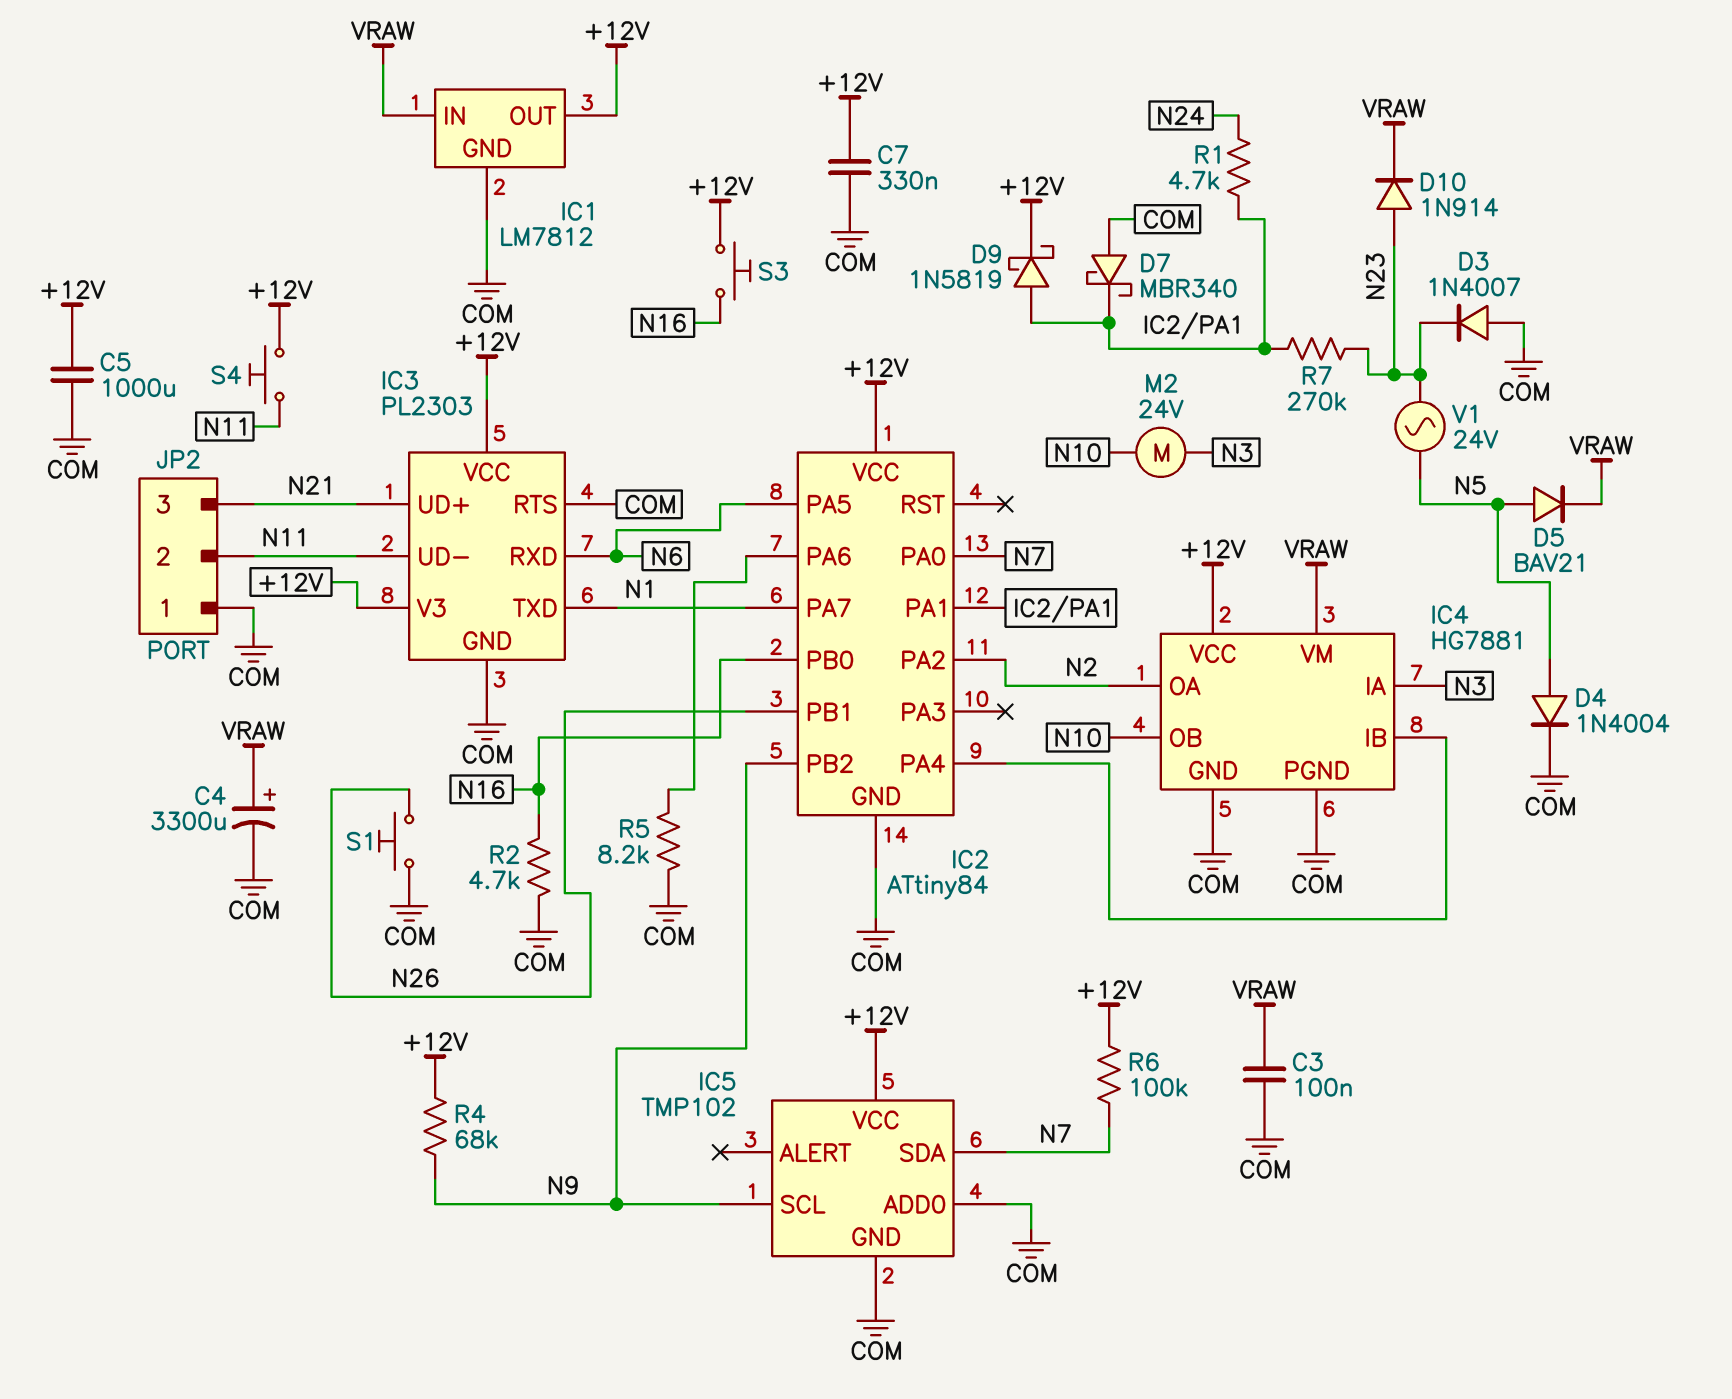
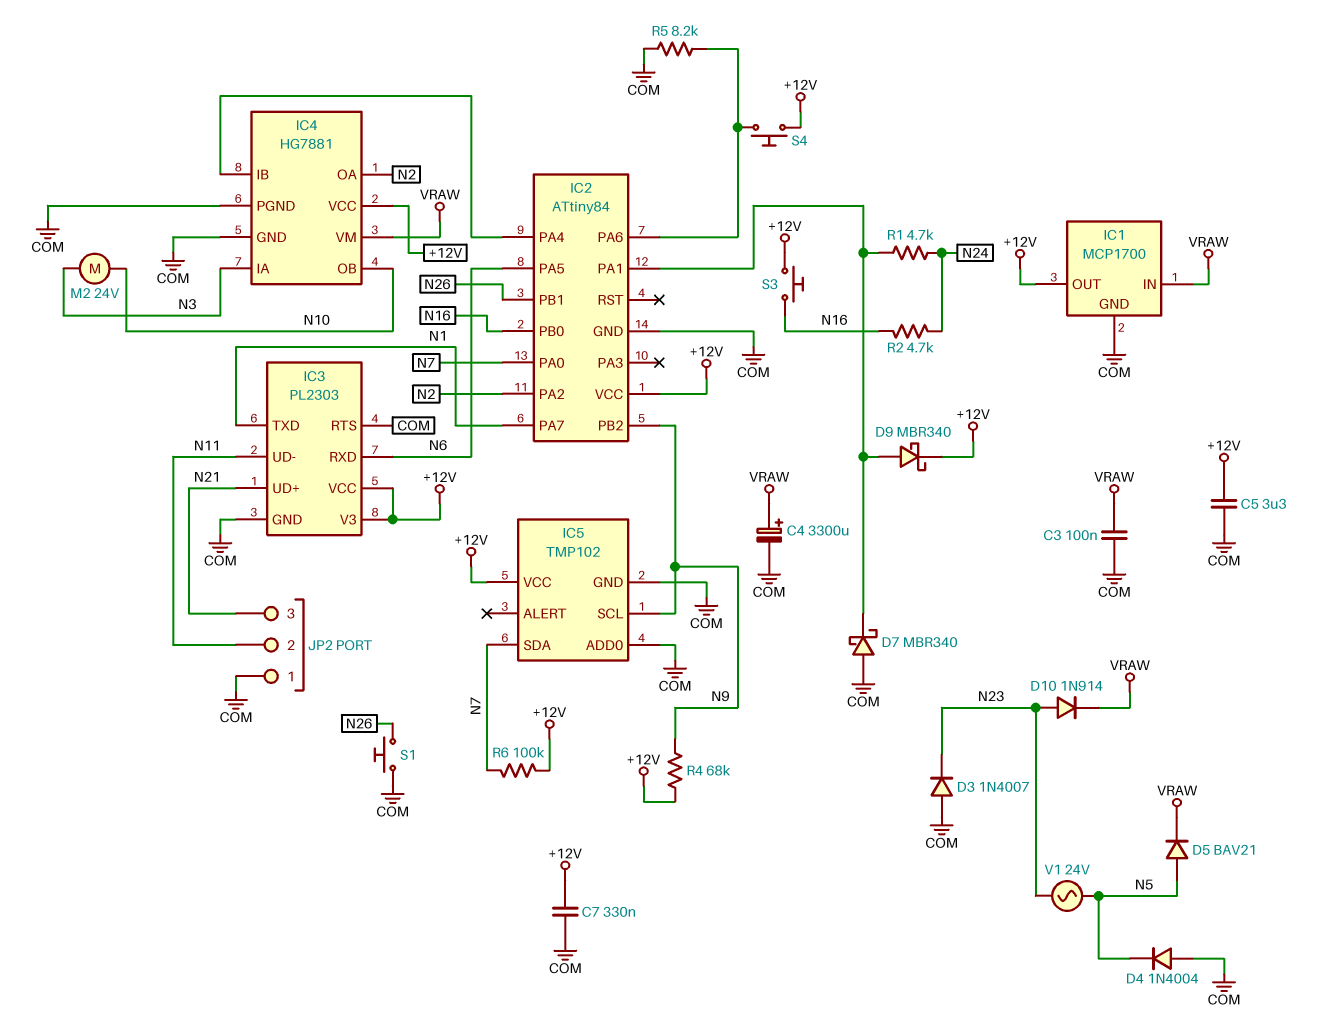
C5: 1000uF (+12V, COM) -> 3.3uF (+12V, COM)
D4: diode 1N4004 (A N5, K COM) -> diode 1N4004 (A COM, K N5)
D9: schottky 1N5819 (A IC2/PA1, K +12V) -> schottky MBR340 (A IC2/PA1, K +12V)
IC1: LM7812 -> MCP1700
R2: 4.7k (COM, N16) -> 4.7k (N16, N24)
R7: 270k (IC2/PA1, N23) -> none
S4: button (+12V, N11) -> button (+12V, IC2/PA6)

